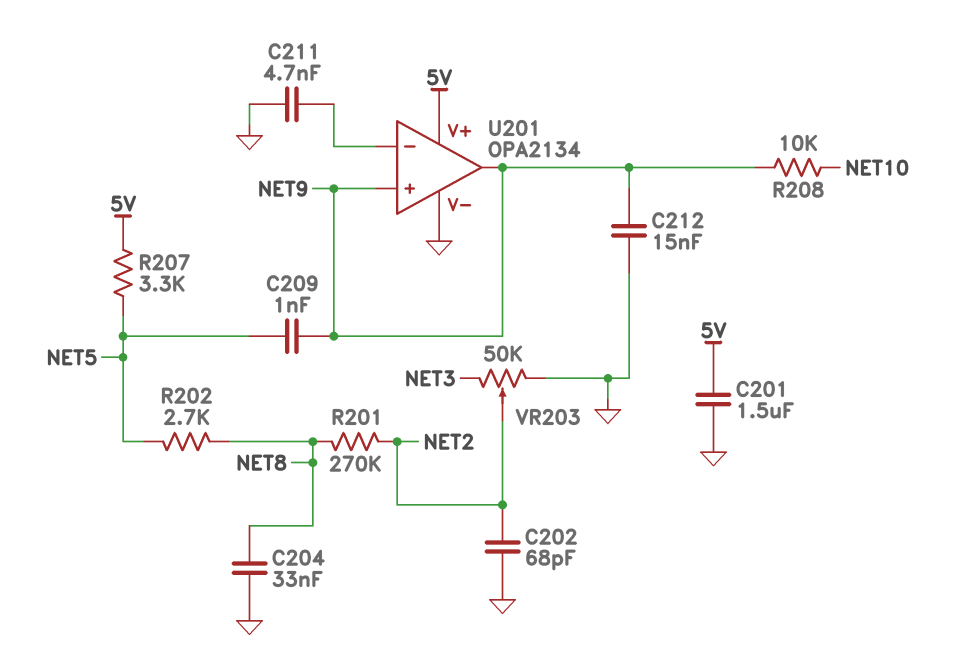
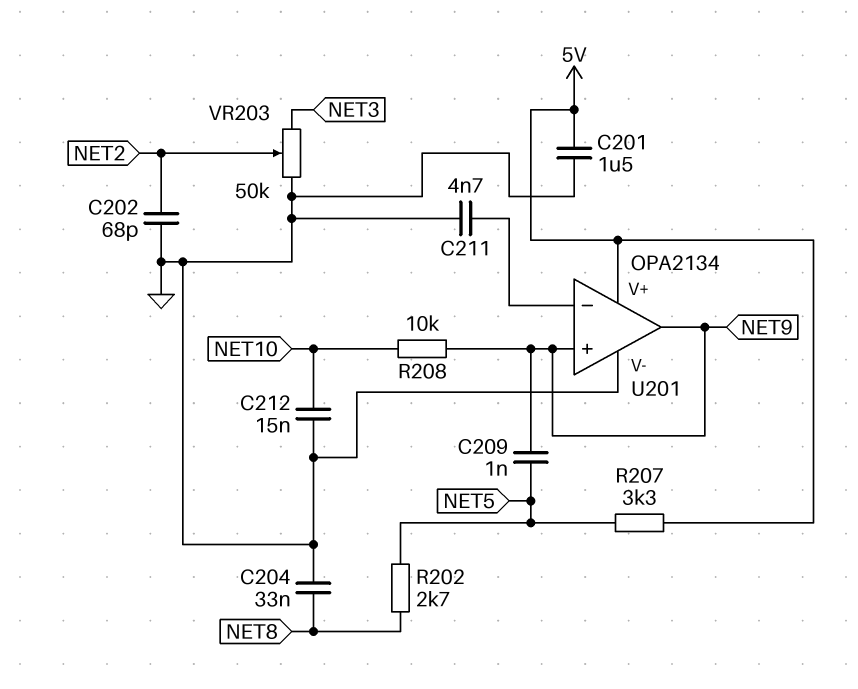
C212: 15nF (GND, NET9) -> 15nF (GND, NET10)
R201: 270k (NET2, NET8) -> none

